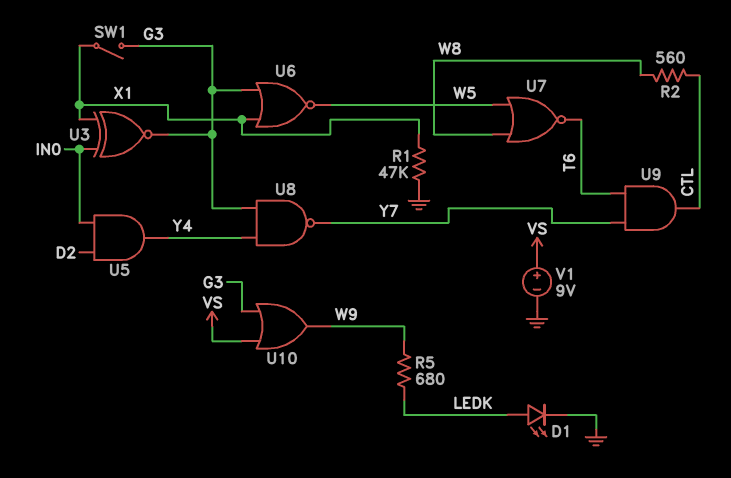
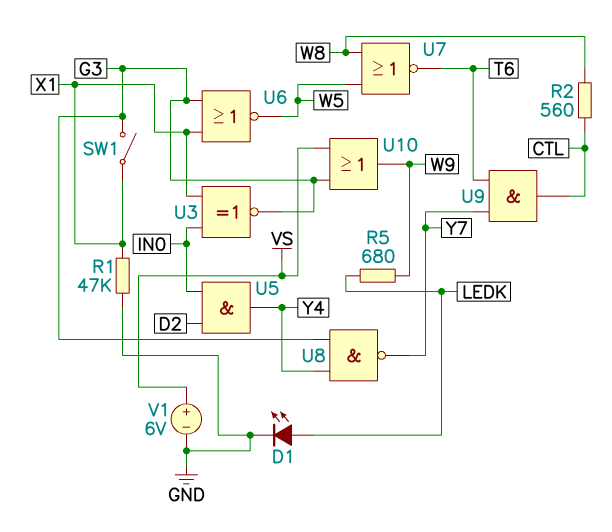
V1: 9V (plus VS, minus GND) -> 6V (plus VS, minus GND)

